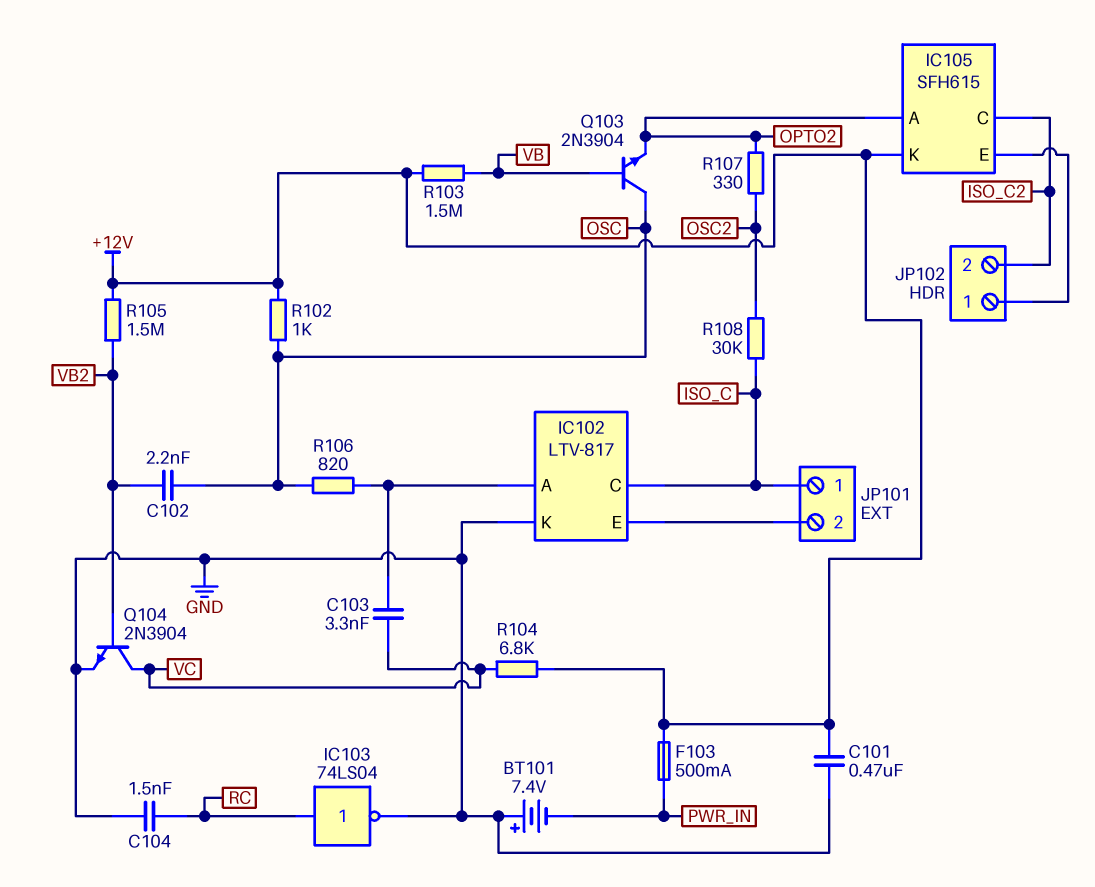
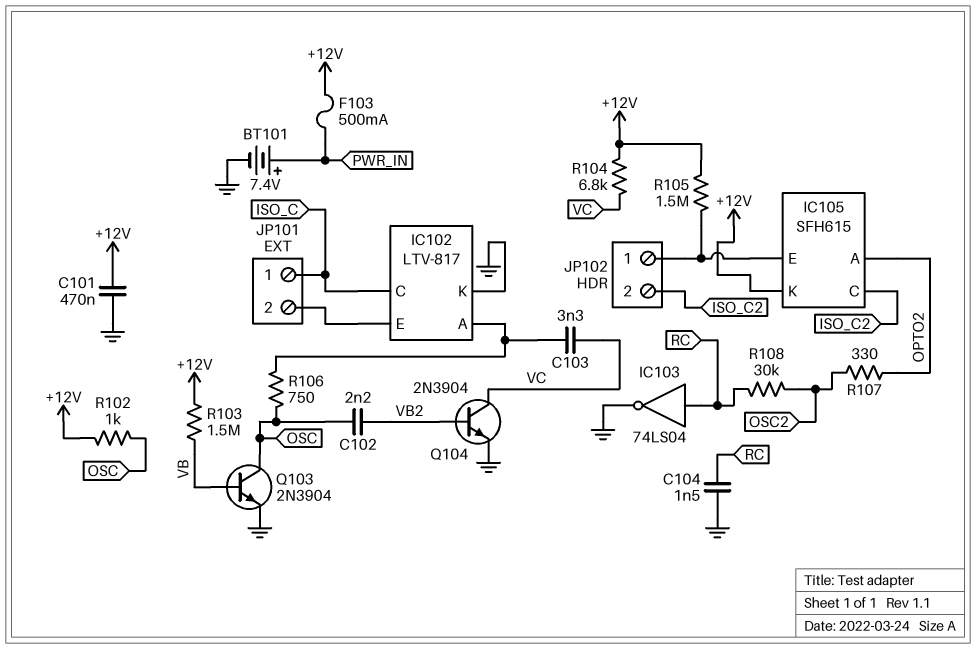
BT101: 7.4V (plus GND, minus PWR_IN) -> 7.4V (plus PWR_IN, minus GND)
Q103: NPN 2N3904 (B VB, C OSC, E OPTO2) -> NPN 2N3904 (B VB, C OSC, E GND)
R105: 1.5M (+12V, VB2) -> 1.5M (+12V, IC105/E)
R106: 820 (IC102/A, OSC) -> 750 (IC102/A, OSC)
R108: 30k (ISO_C, OSC2) -> 30k (OSC2, RC)

